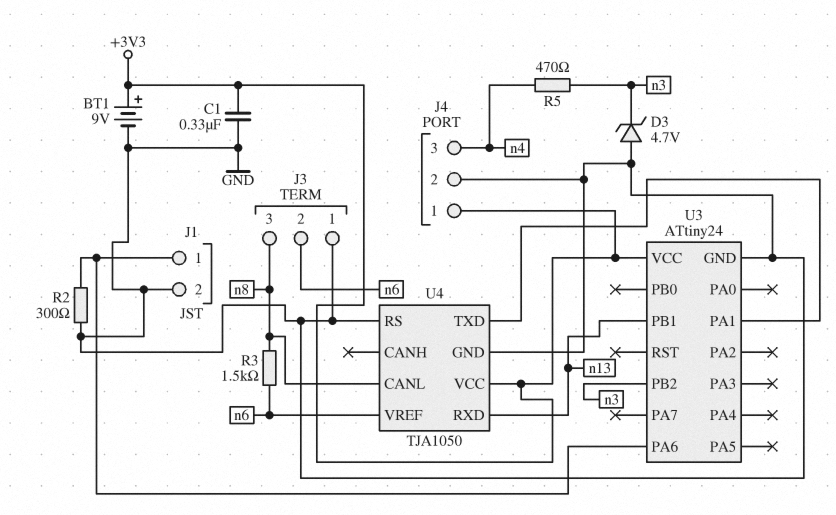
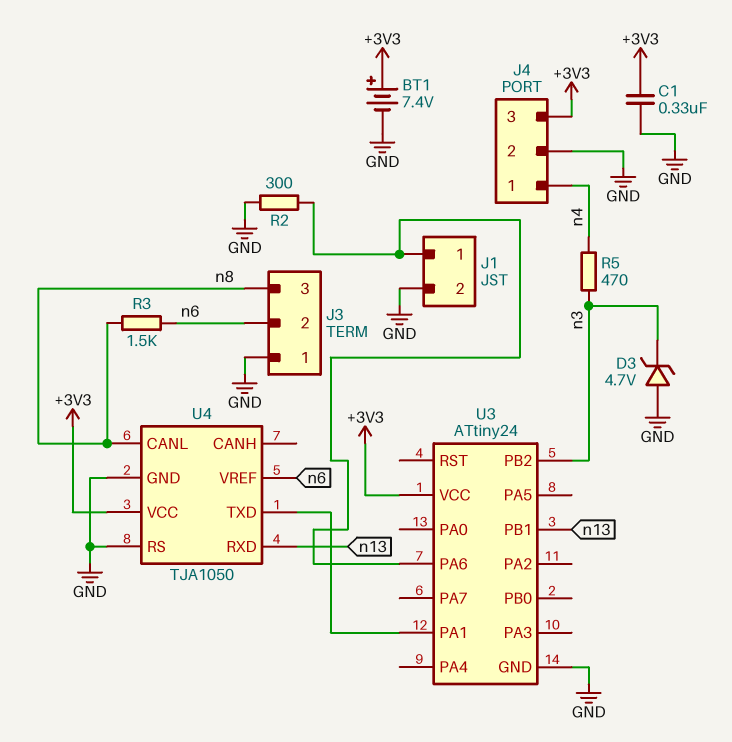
BT1: 9V (plus +3V3, minus GND) -> 7.4V (plus +3V3, minus GND)
J4 pin 1: +3V3 -> n4
J4 pin 3: n4 -> +3V3

